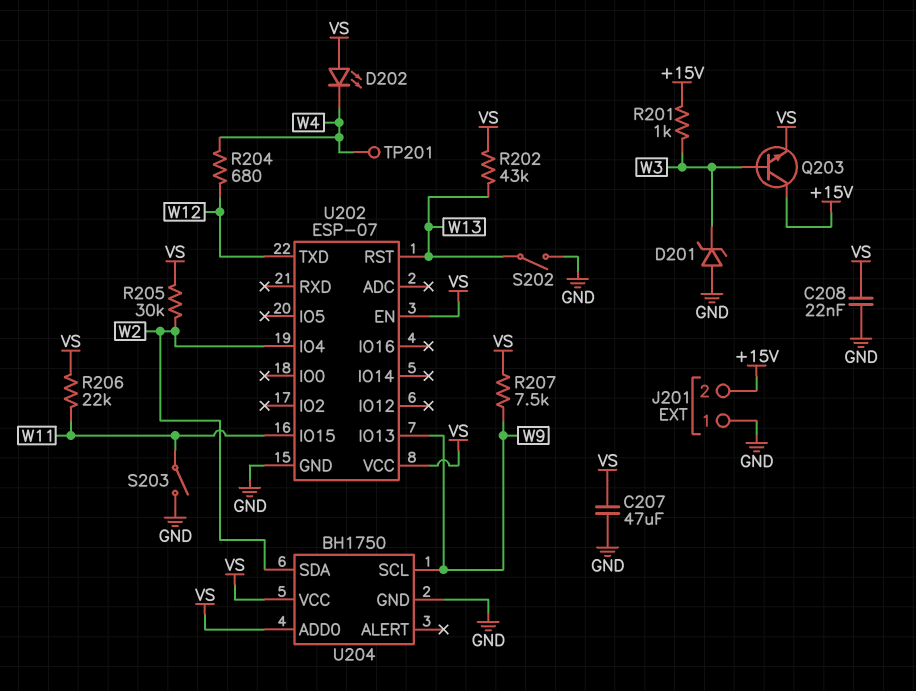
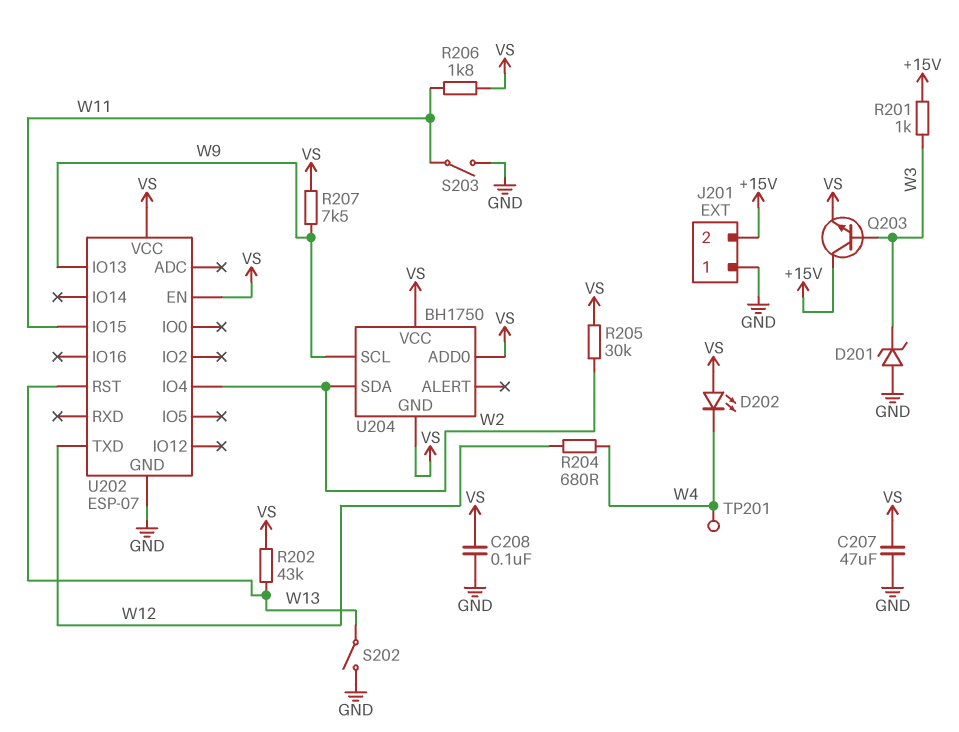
C208: 22nF (GND, VS) -> 100nF (GND, VS)
R206: 22k (VS, W11) -> 1.8k (VS, W11)
U204 pin GND: GND -> VS

